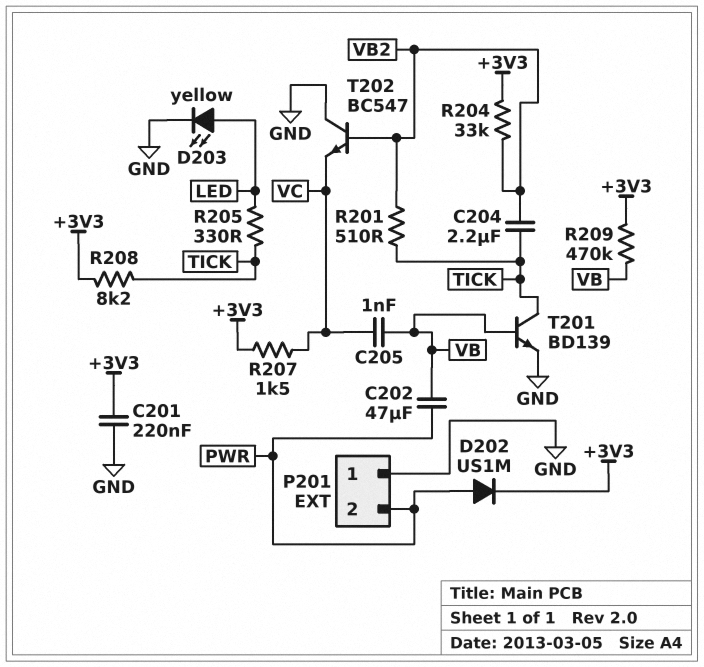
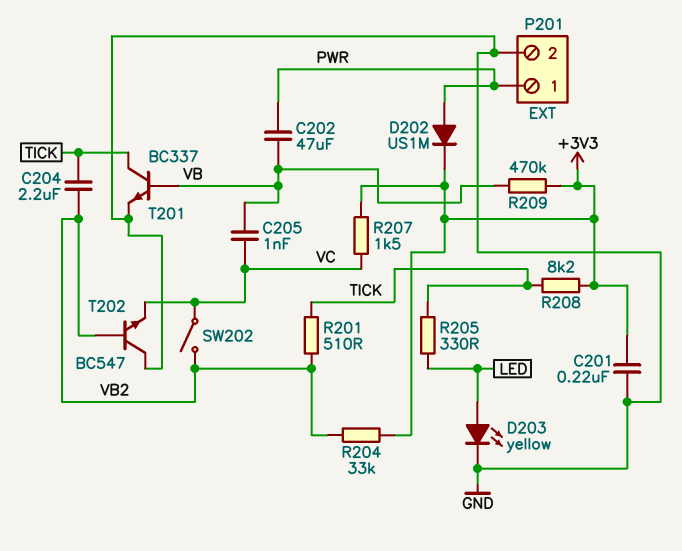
P201 pin 1: GND -> PWR
P201 pin 2: PWR -> GND
SW202: none -> switch (VB2, VC)
T201: NPN BD139 (B VB, C TICK, E GND) -> NPN BC337 (B VB, C TICK, E GND)

